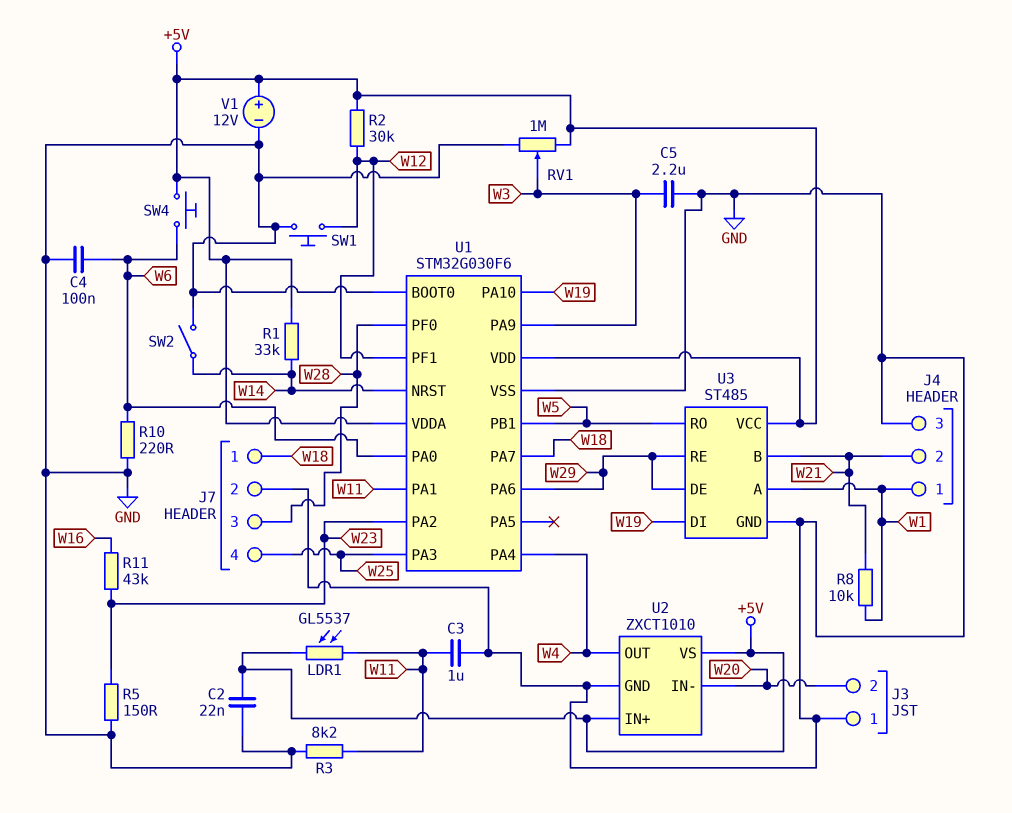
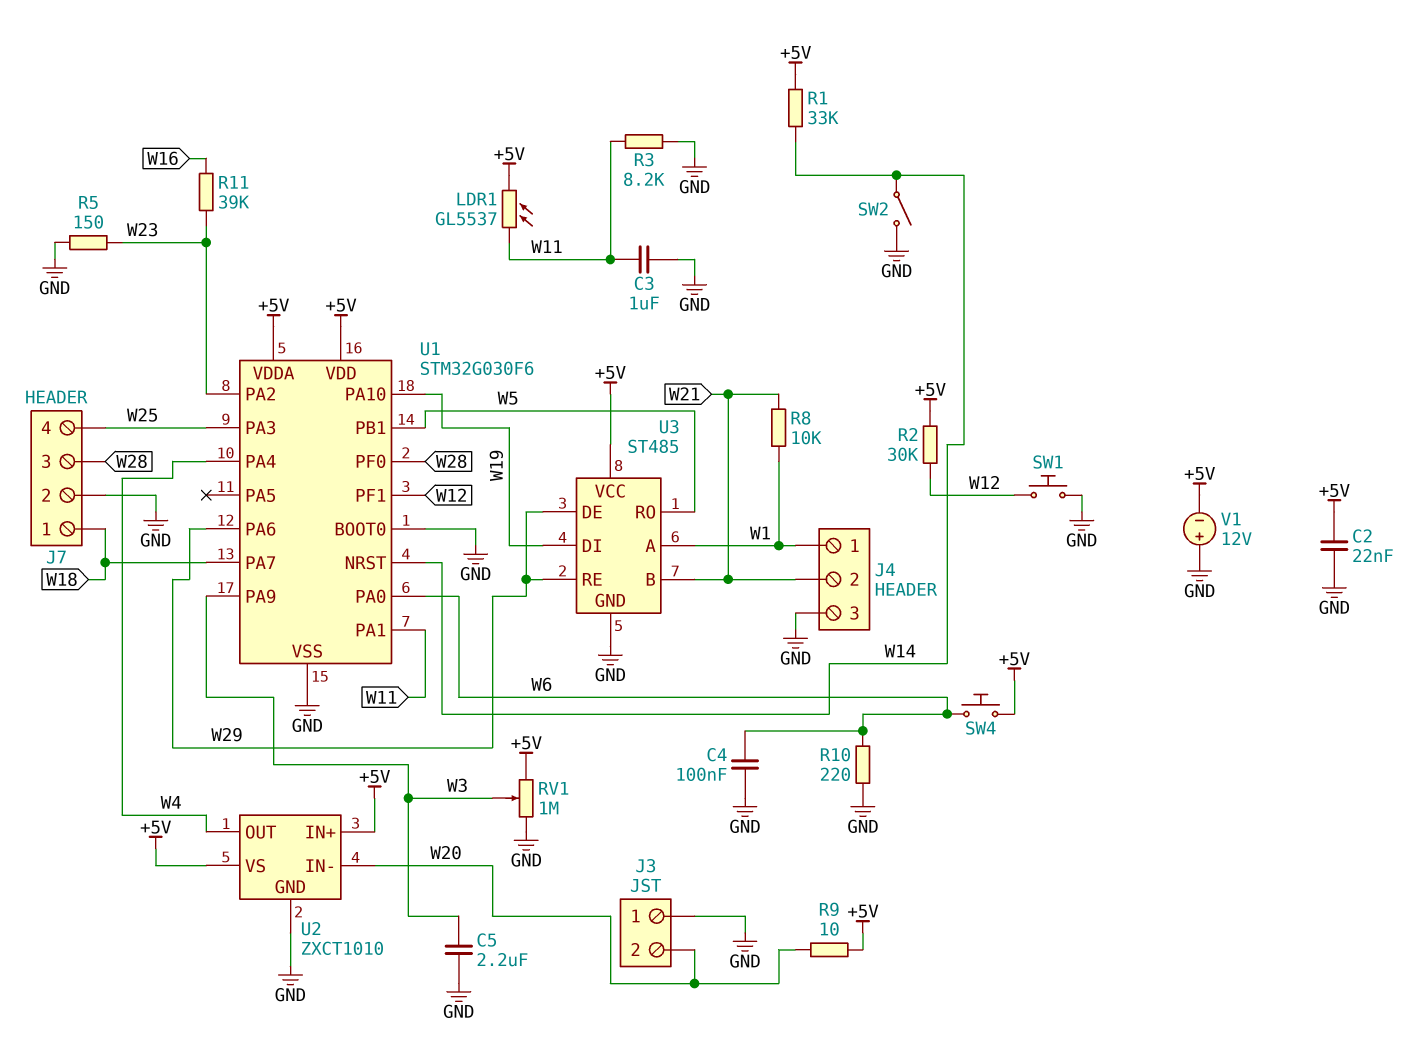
R9: none -> 10 (+5V, W20)
R11: 43k (W16, W23) -> 39k (W16, W23)
V1: 12V (plus +5V, minus GND) -> 12V (plus GND, minus +5V)

